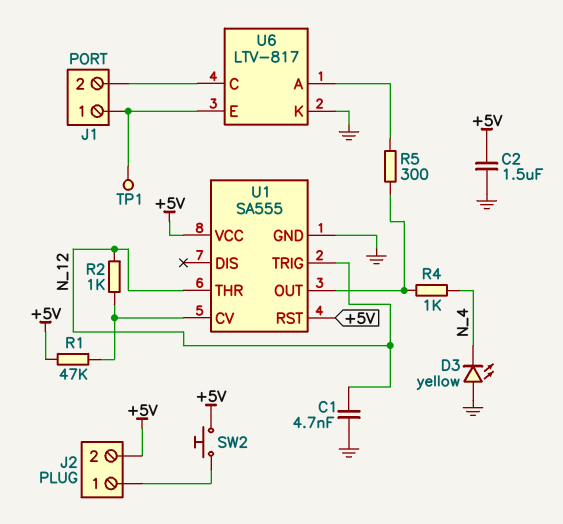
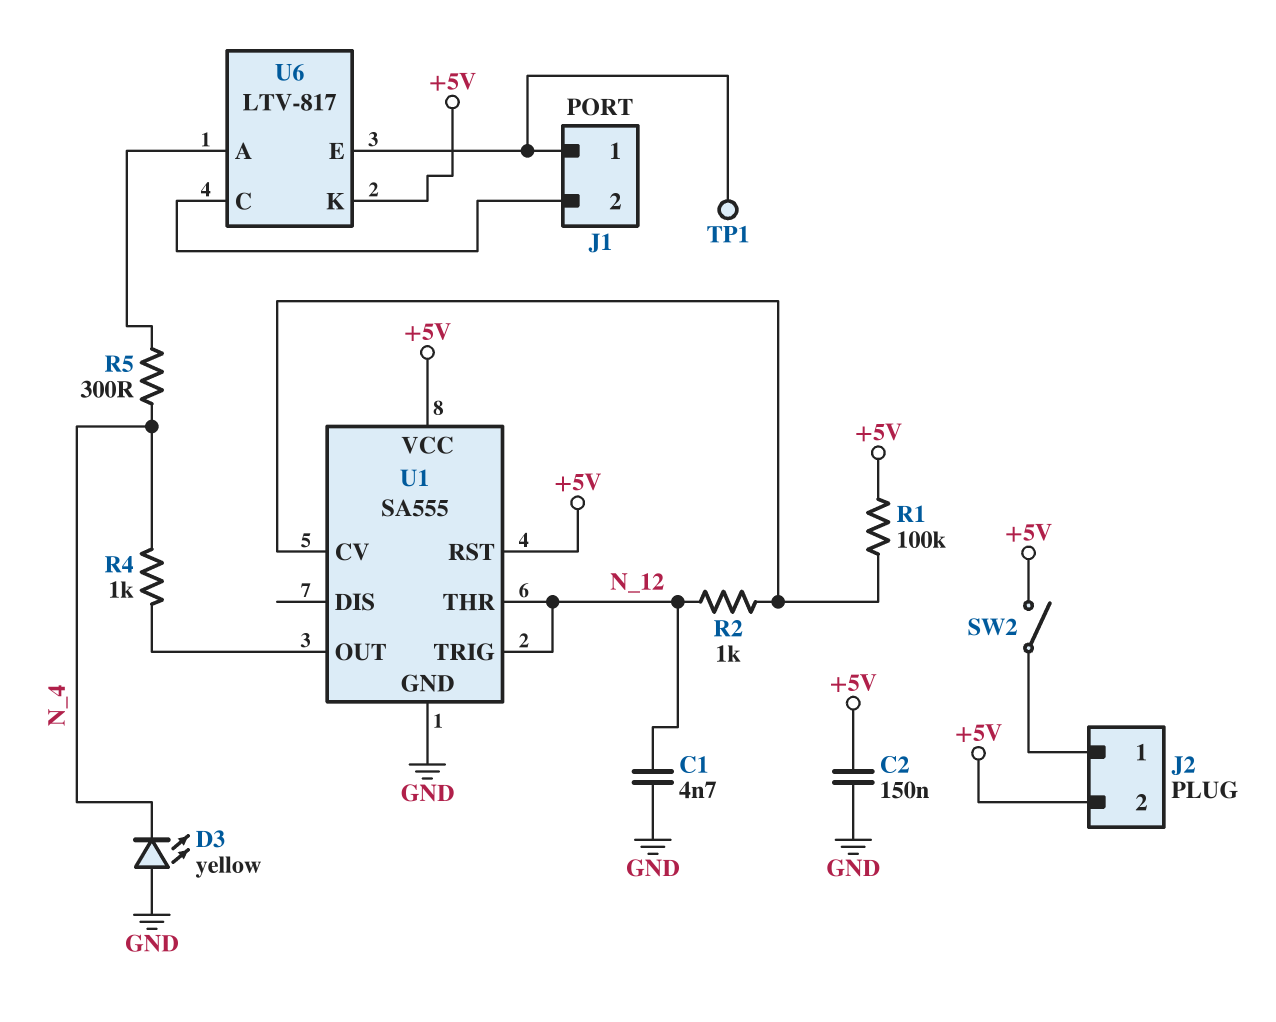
C2: 1.5uF (+5V, GND) -> 150nF (+5V, GND)
R1: 47k (+5V, U1/CV) -> 100k (+5V, U1/CV)
R5: 300 (U1/OUT, U6/A) -> 300 (N_4, U6/A)
SW2: button (+5V, J2/1) -> switch (+5V, J2/1)
U6 pin K: GND -> +5V

